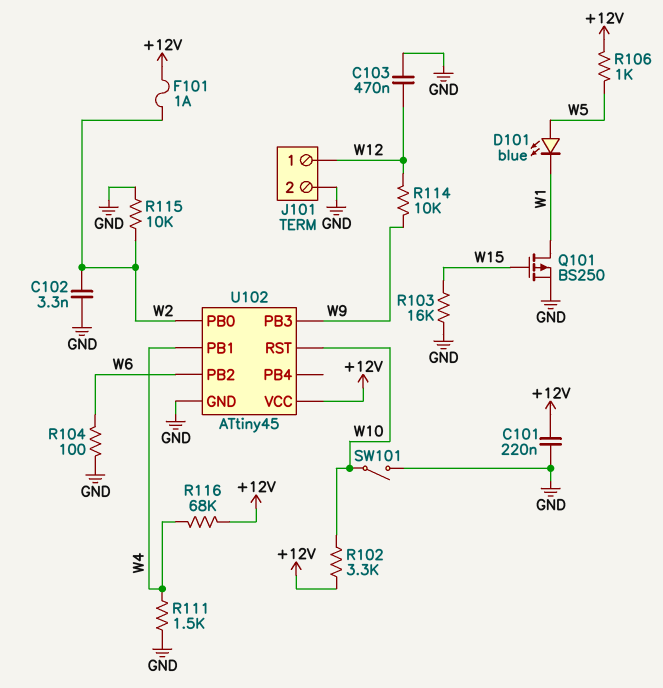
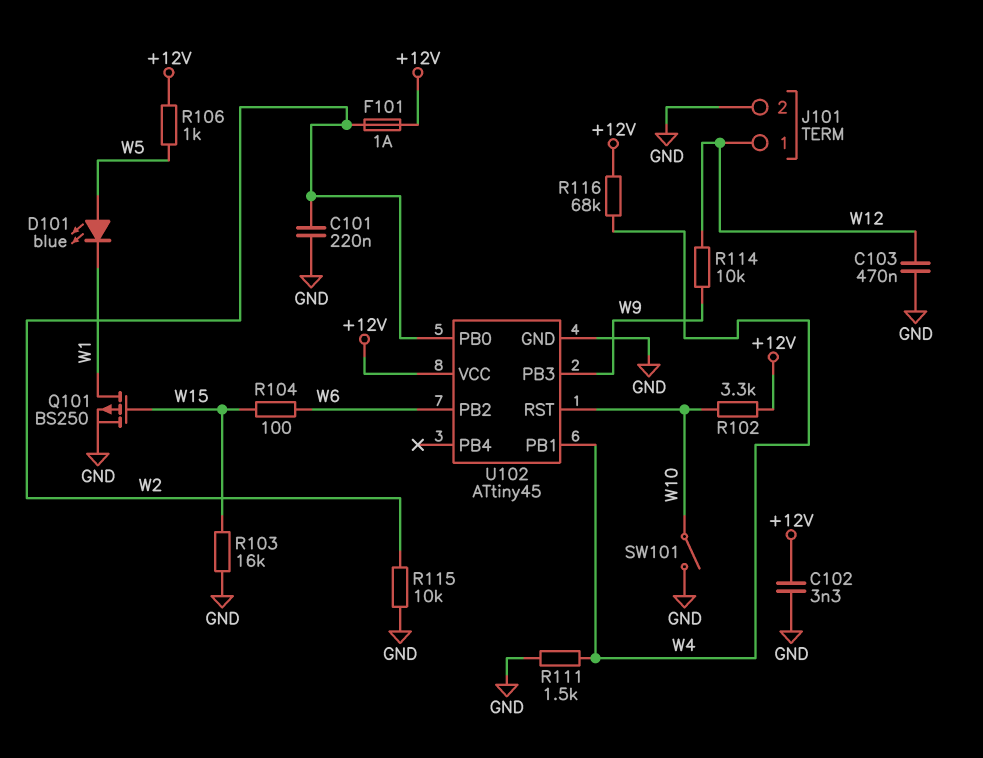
C101: 220nF (+12V, GND) -> 220nF (GND, W2)
C102: 3.3nF (GND, W2) -> 3.3nF (+12V, GND)
R104: 100 (GND, W6) -> 100 (W6, W15)

